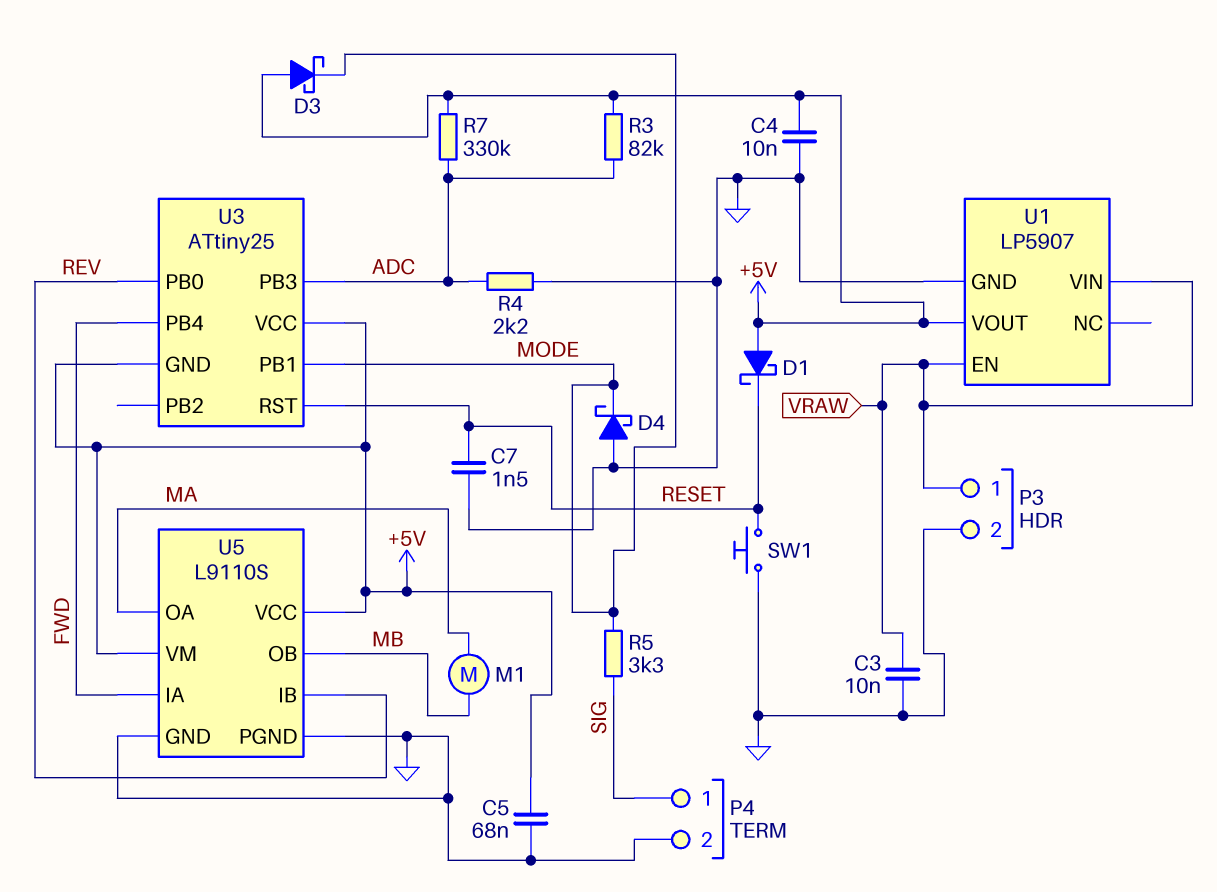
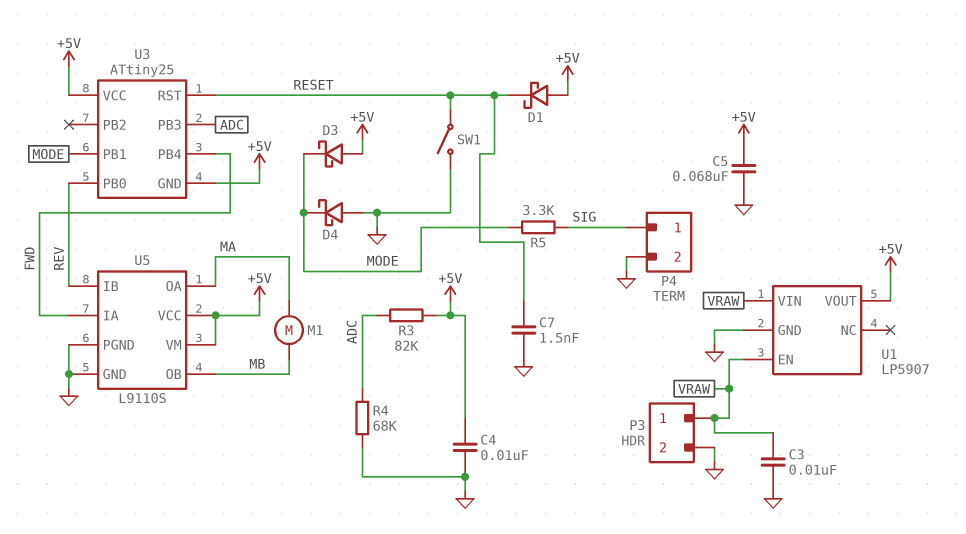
R4: 2.2k (ADC, GND) -> 68k (ADC, GND)
R7: 330k (+5V, ADC) -> none
SW1: button (GND, RESET) -> switch (GND, RESET)

